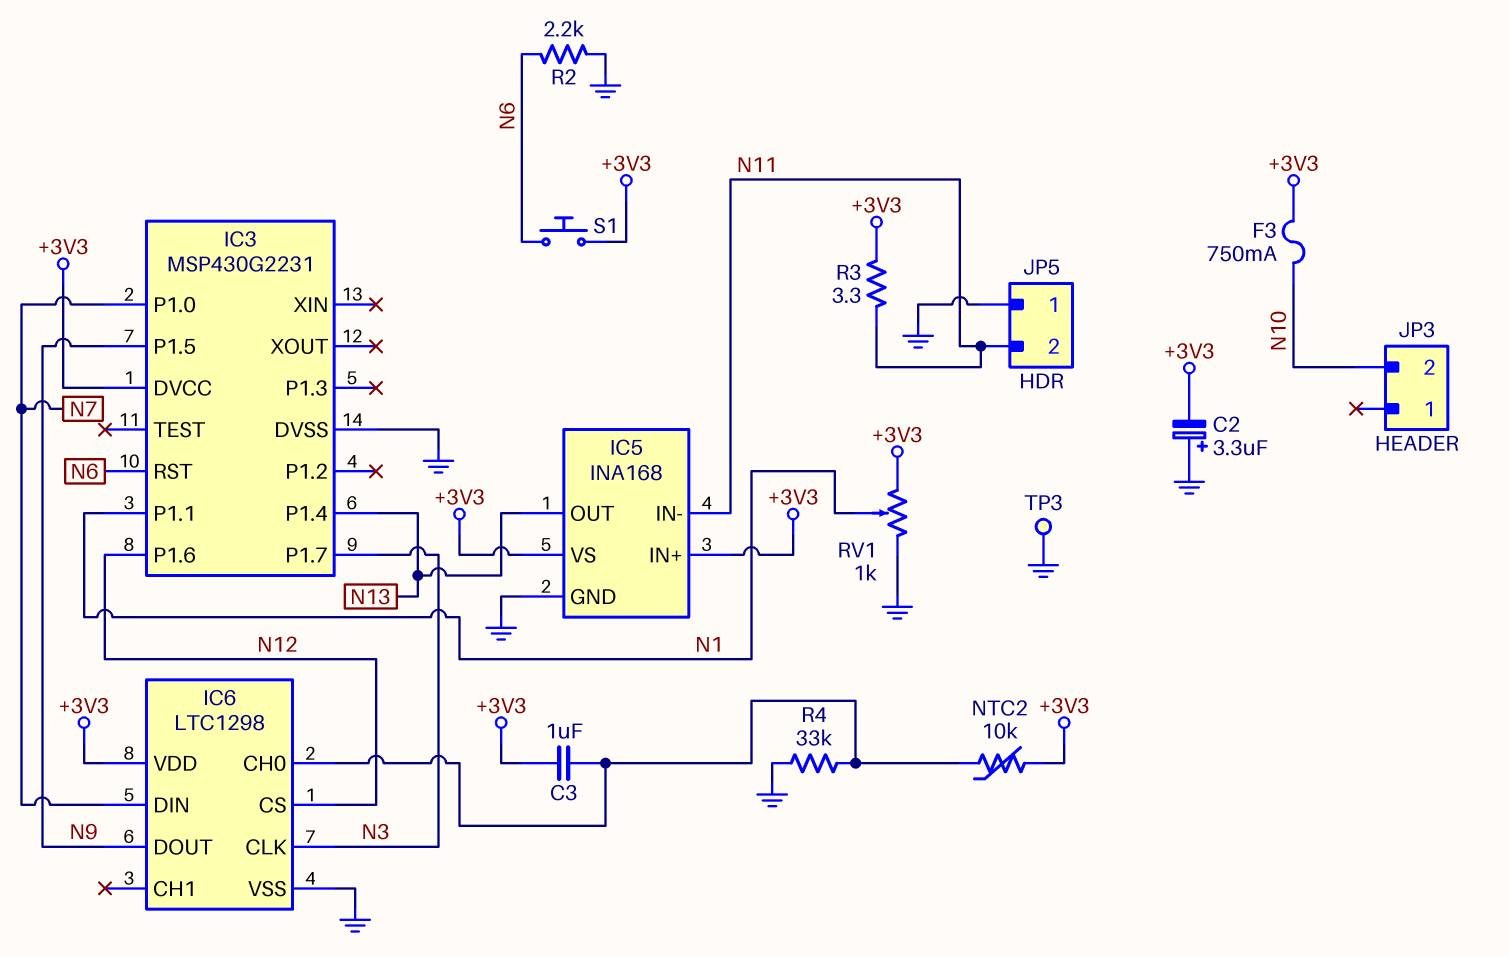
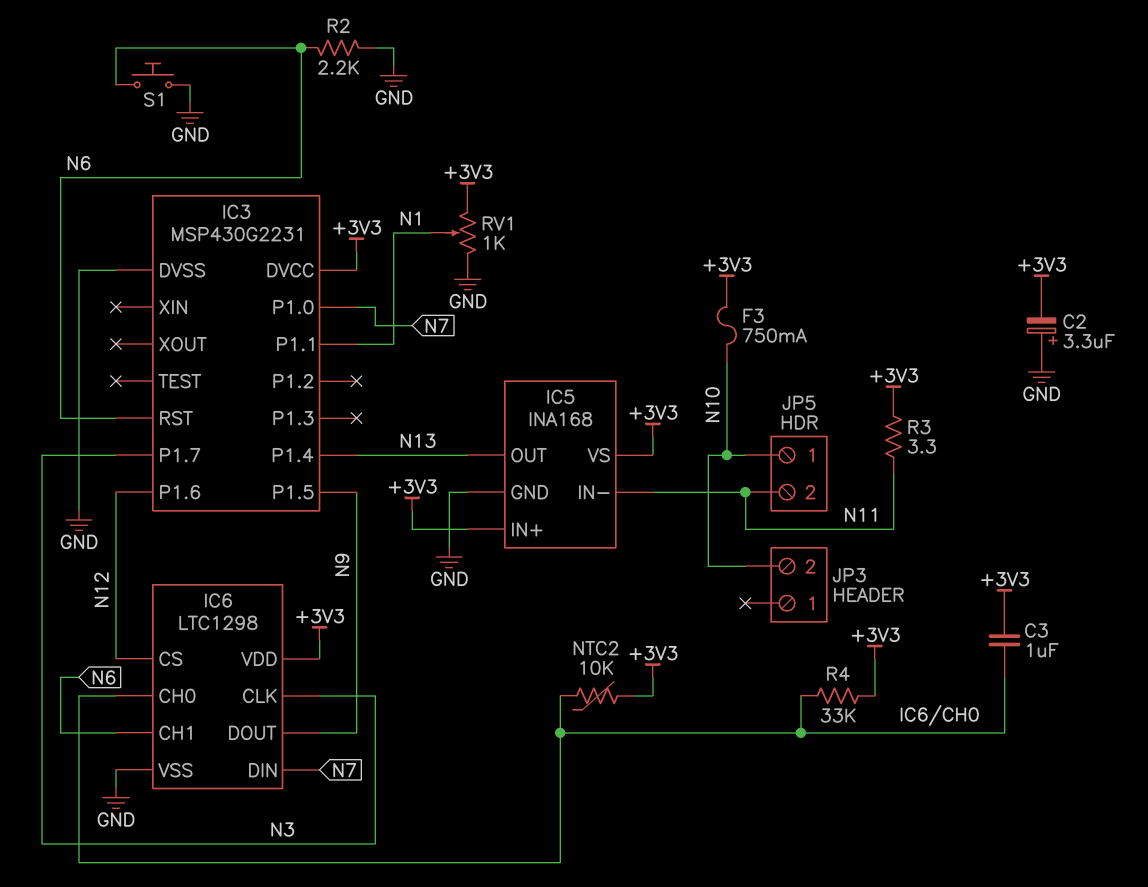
IC6 pin CH1: none -> N6
JP5 pin 1: GND -> N10
R4: 33k (GND, IC6/CH0) -> 33k (+3V3, IC6/CH0)
S1: button (+3V3, N6) -> button (GND, N6)
TP3: test point (GND) -> none

